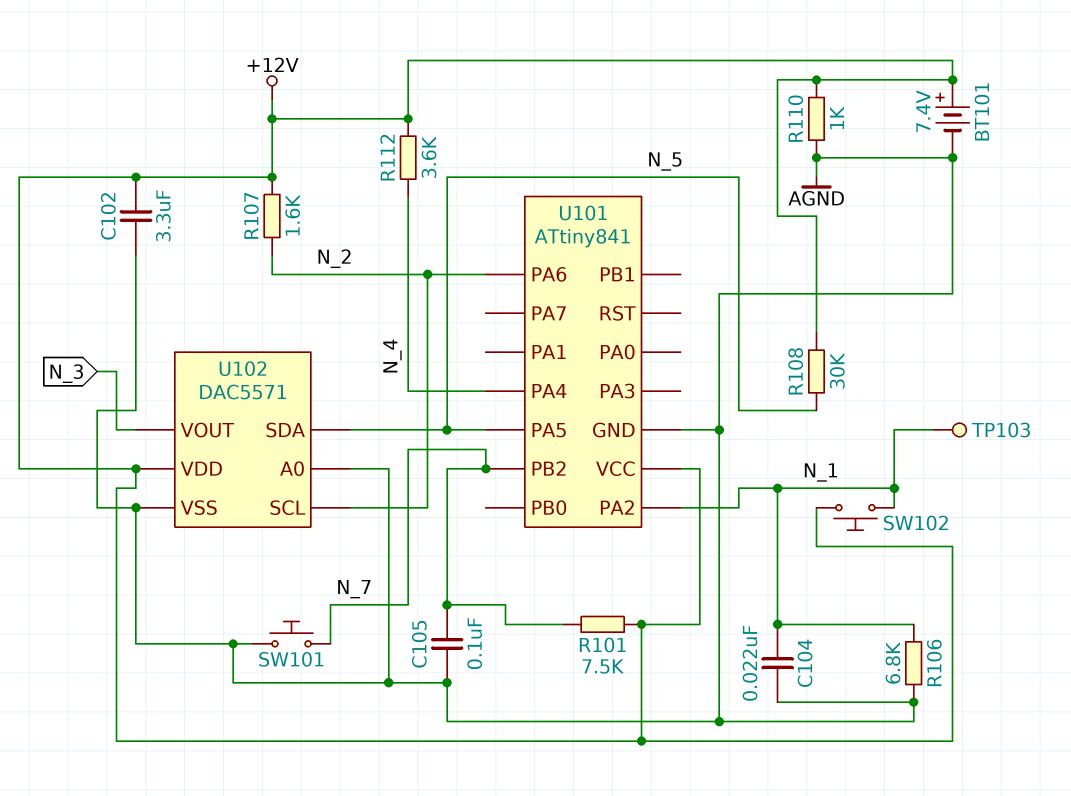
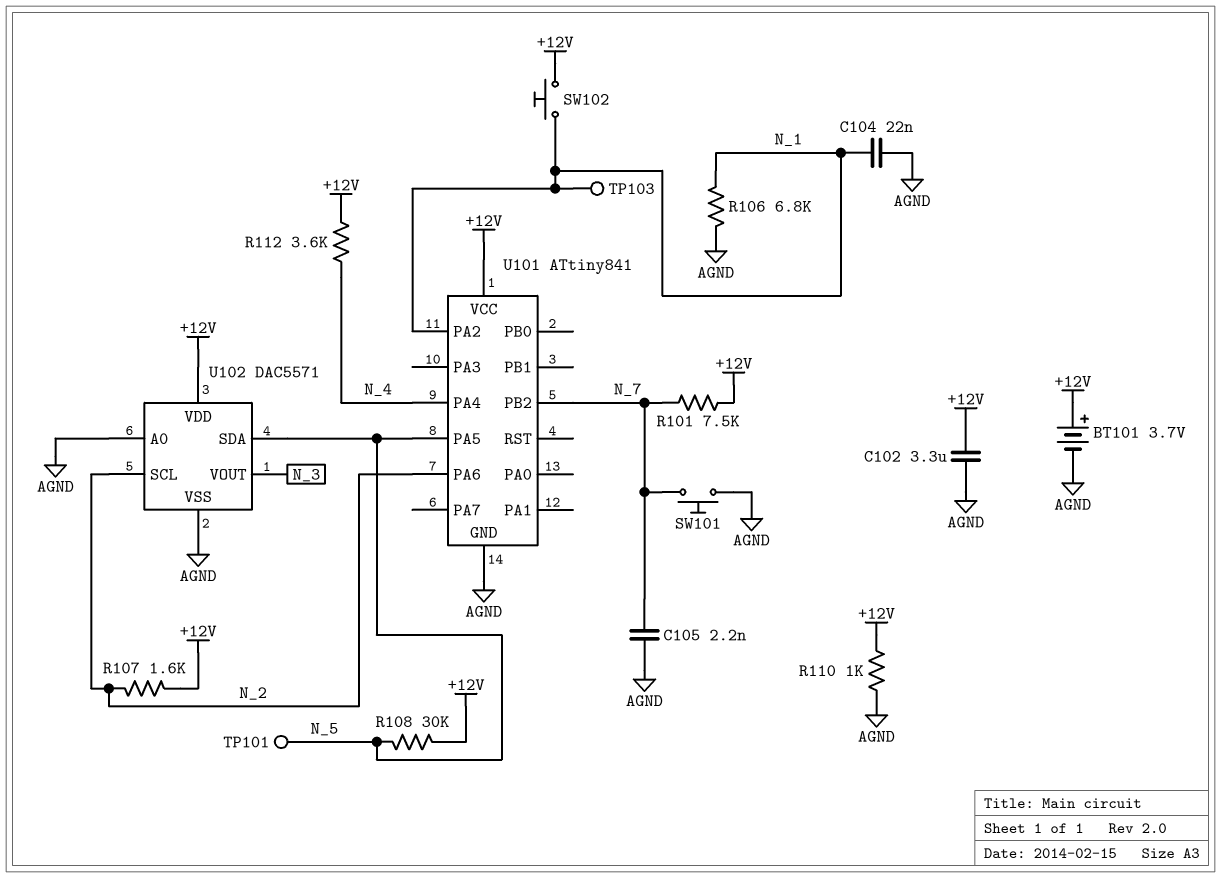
BT101: 7.4V (plus +12V, minus AGND) -> 3.7V (plus +12V, minus AGND)
C105: 100nF (AGND, N_7) -> 2.2nF (AGND, N_7)
TP101: none -> test point (N_5)

